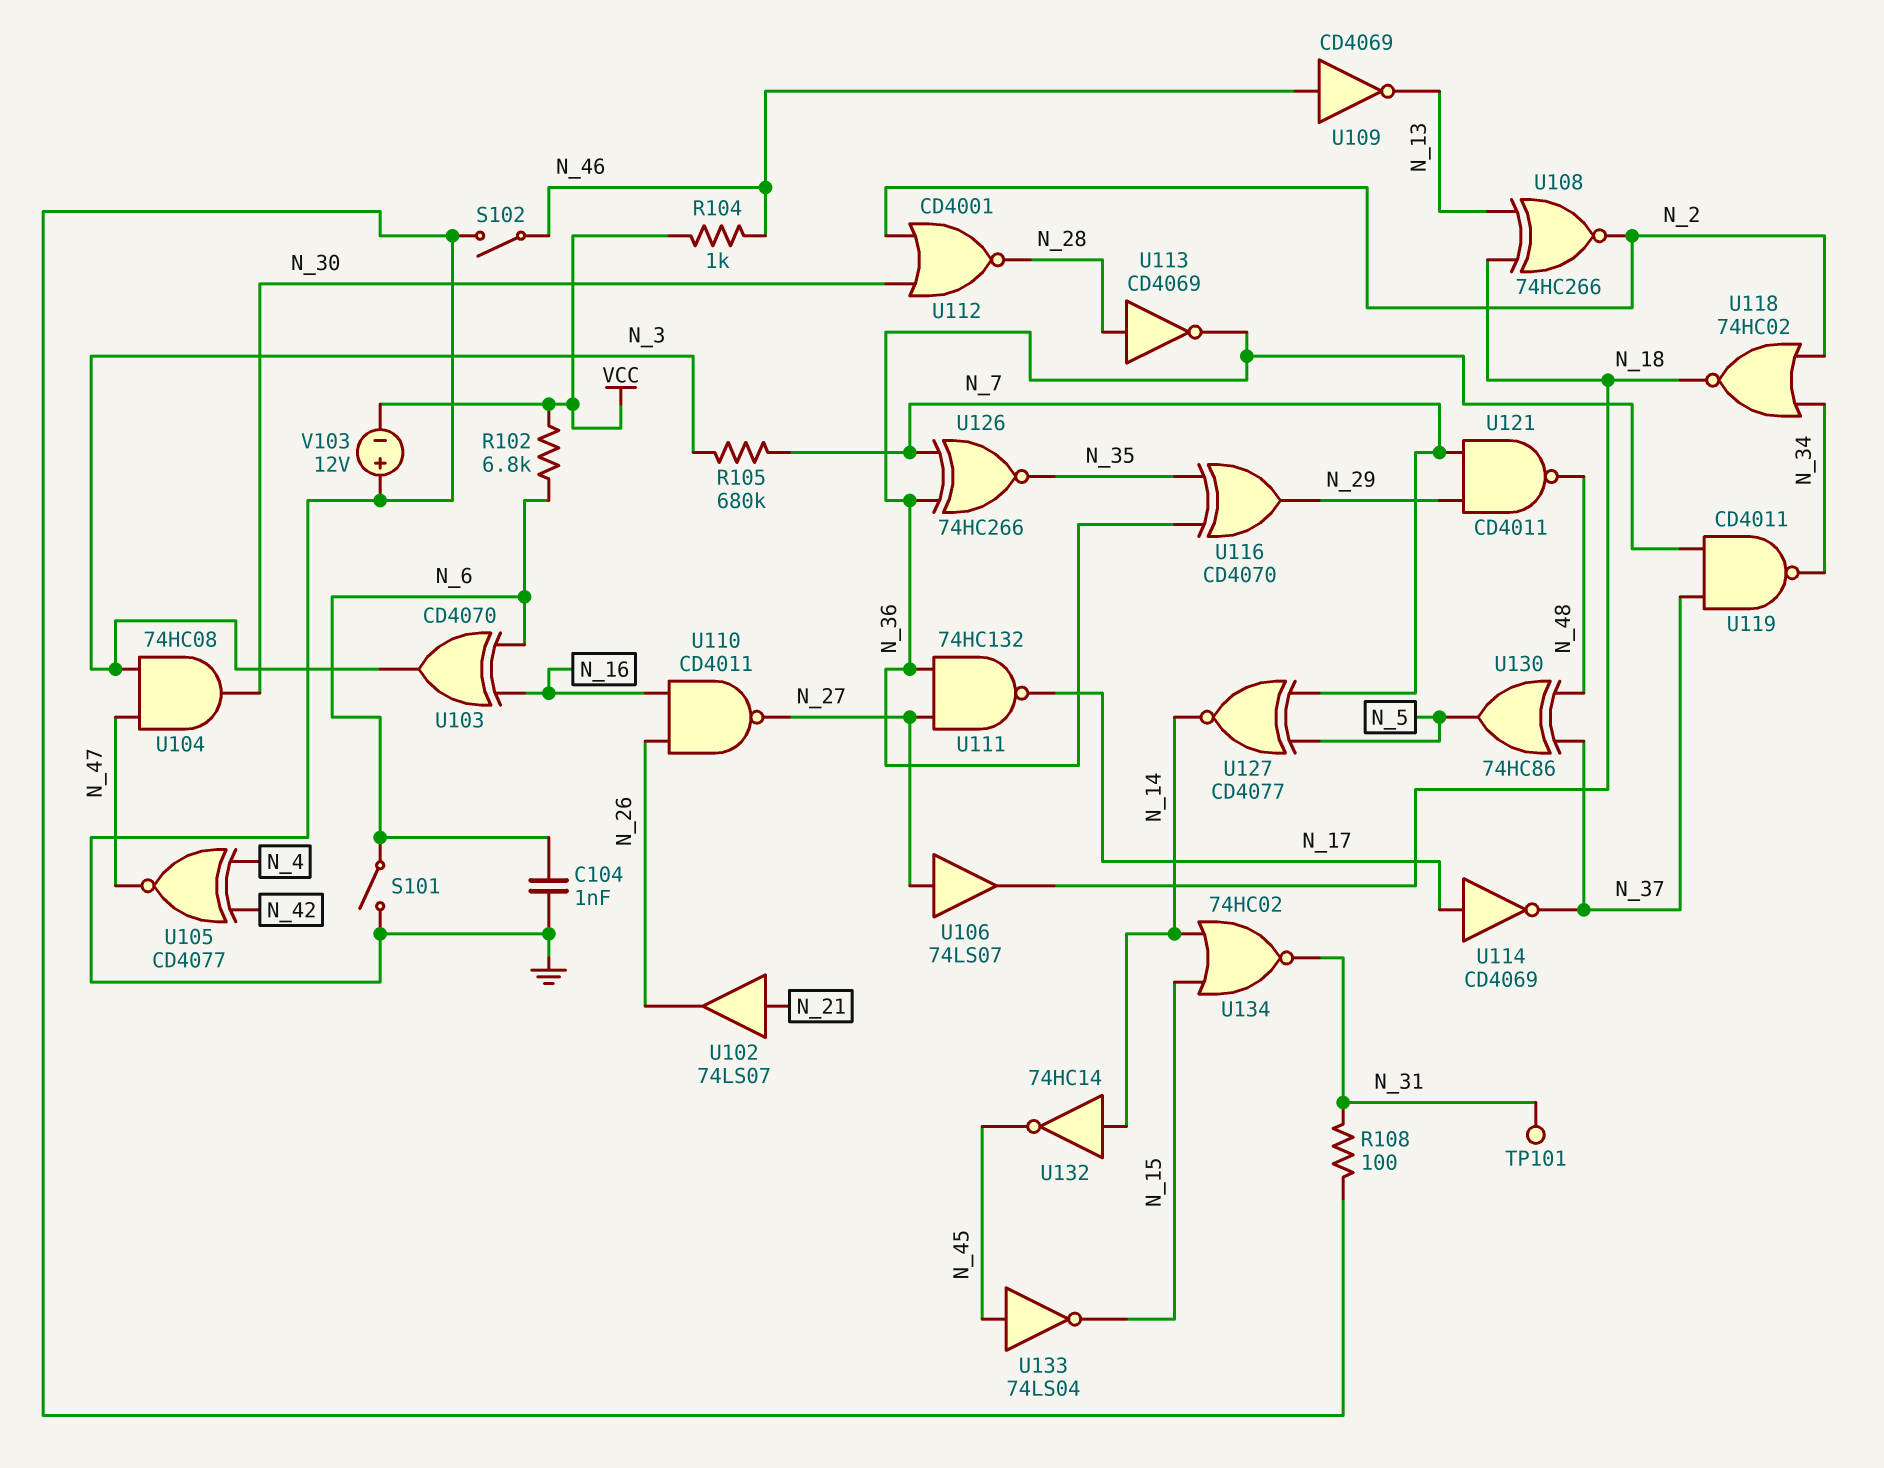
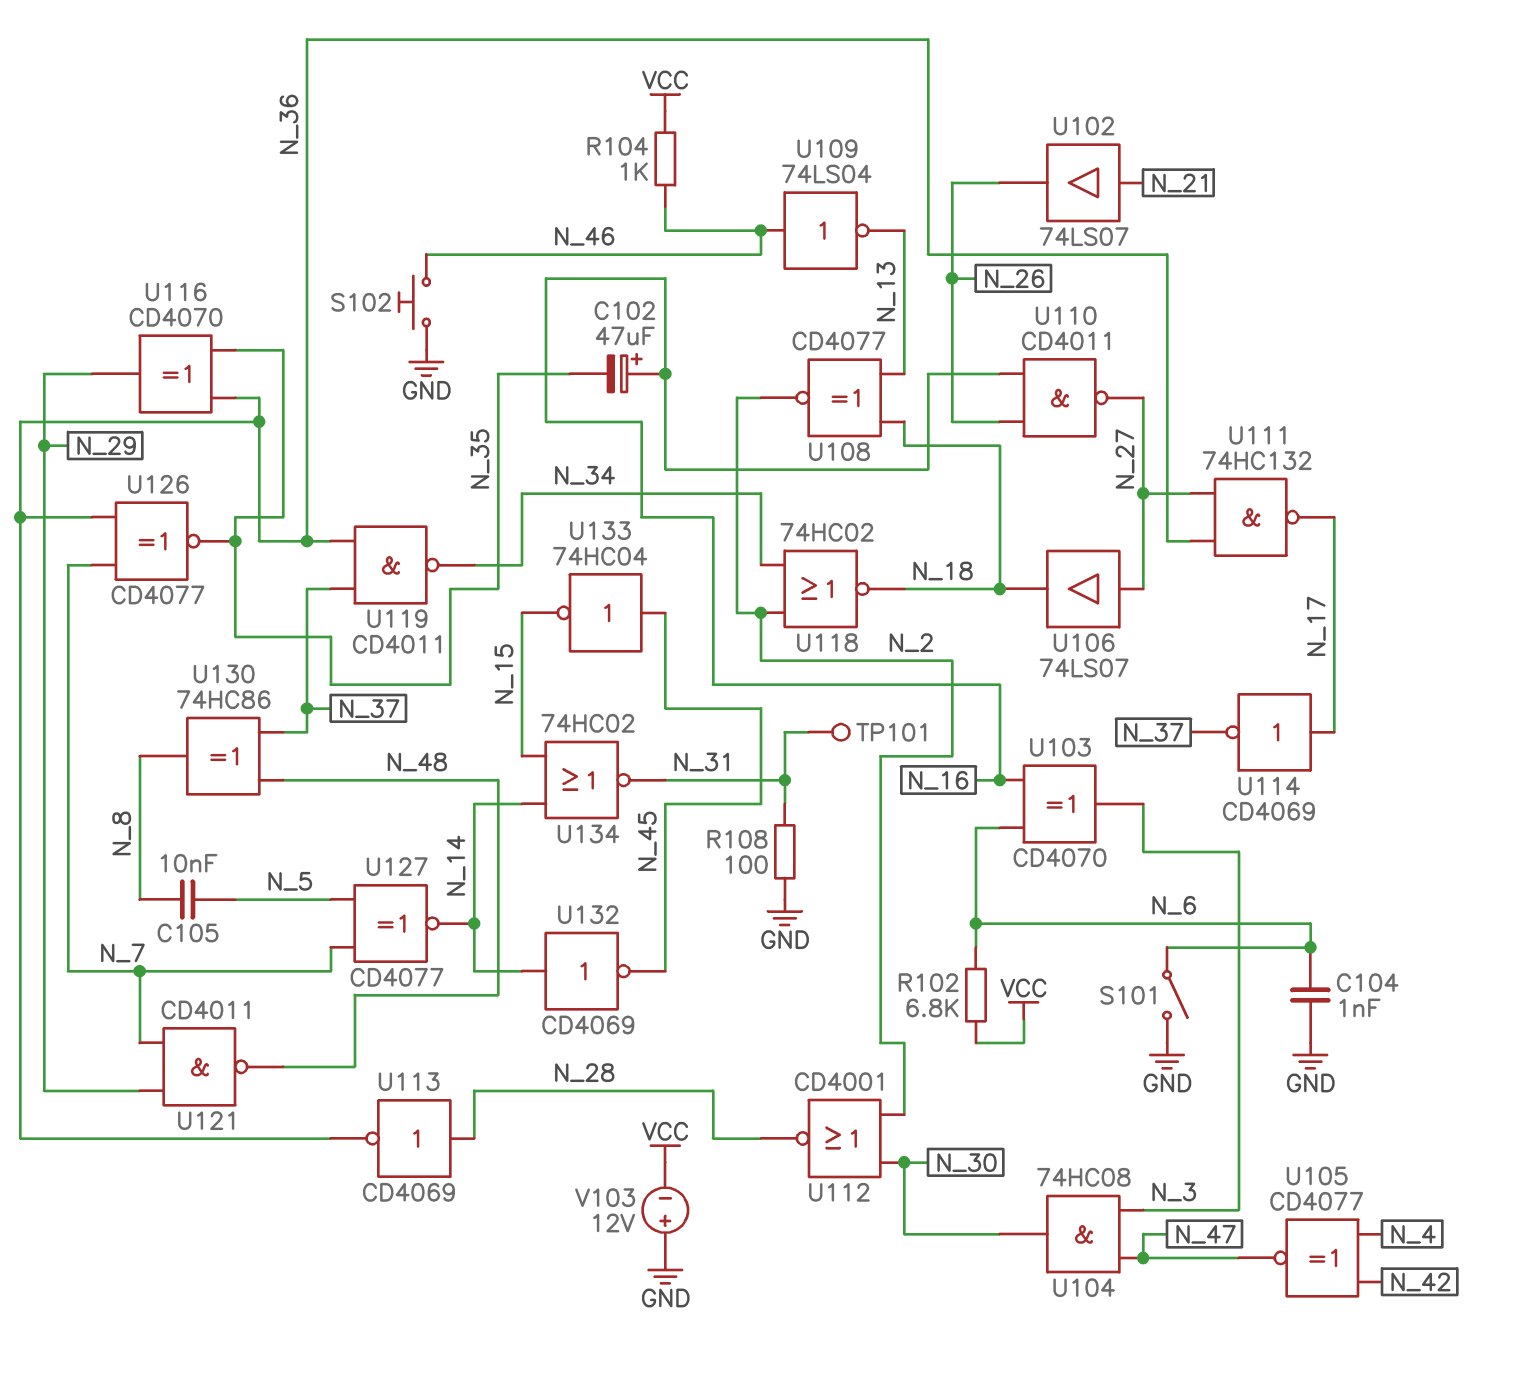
C102: none -> 47uF (plus N_16, minus N_35)
C105: none -> 10nF (N_5, N_8)
R105: 680k (N_3, N_7) -> none
S102: switch (GND, N_46) -> button (GND, N_46)
U108: XNOR 74HC266 (in N_13, in N_18, out N_2) -> XNOR CD4077 (in N_13, in N_18, out N_2)
U109: NOT CD4069 (in N_46, out N_13) -> NOT 74LS04 (in N_46, out N_13)
U126: XNOR 74HC266 (in N_7, in N_36, out N_35) -> XNOR CD4077 (in N_7, in N_36, out N_35)
U130: XOR 74HC86 (in N_37, in N_48, out N_5) -> XOR 74HC86 (in N_37, in N_48, out N_8)
U132: NOT 74HC14 (in N_14, out N_45) -> NOT CD4069 (in N_14, out N_45)
U133: NOT 74LS04 (in N_45, out N_15) -> NOT 74HC04 (in N_45, out N_15)

